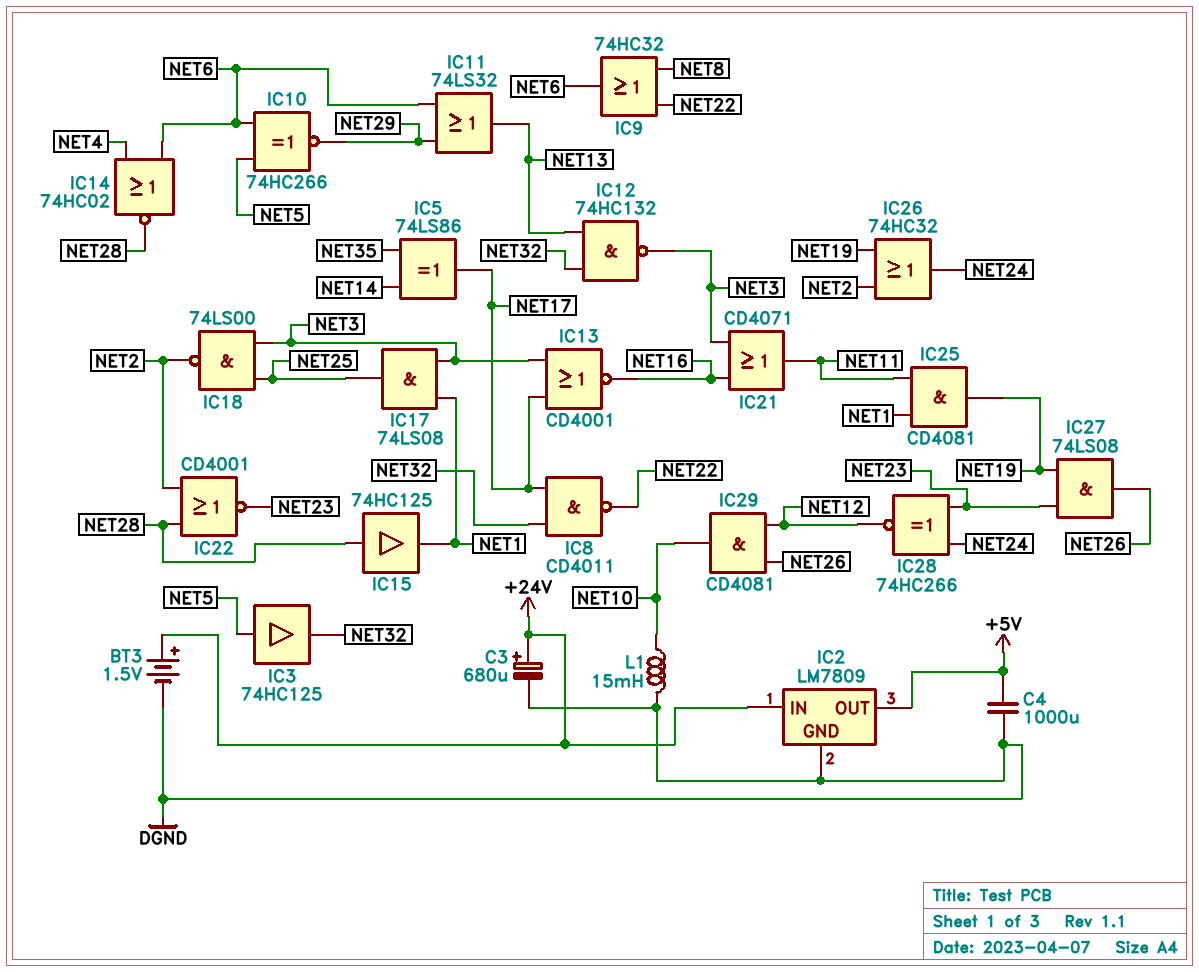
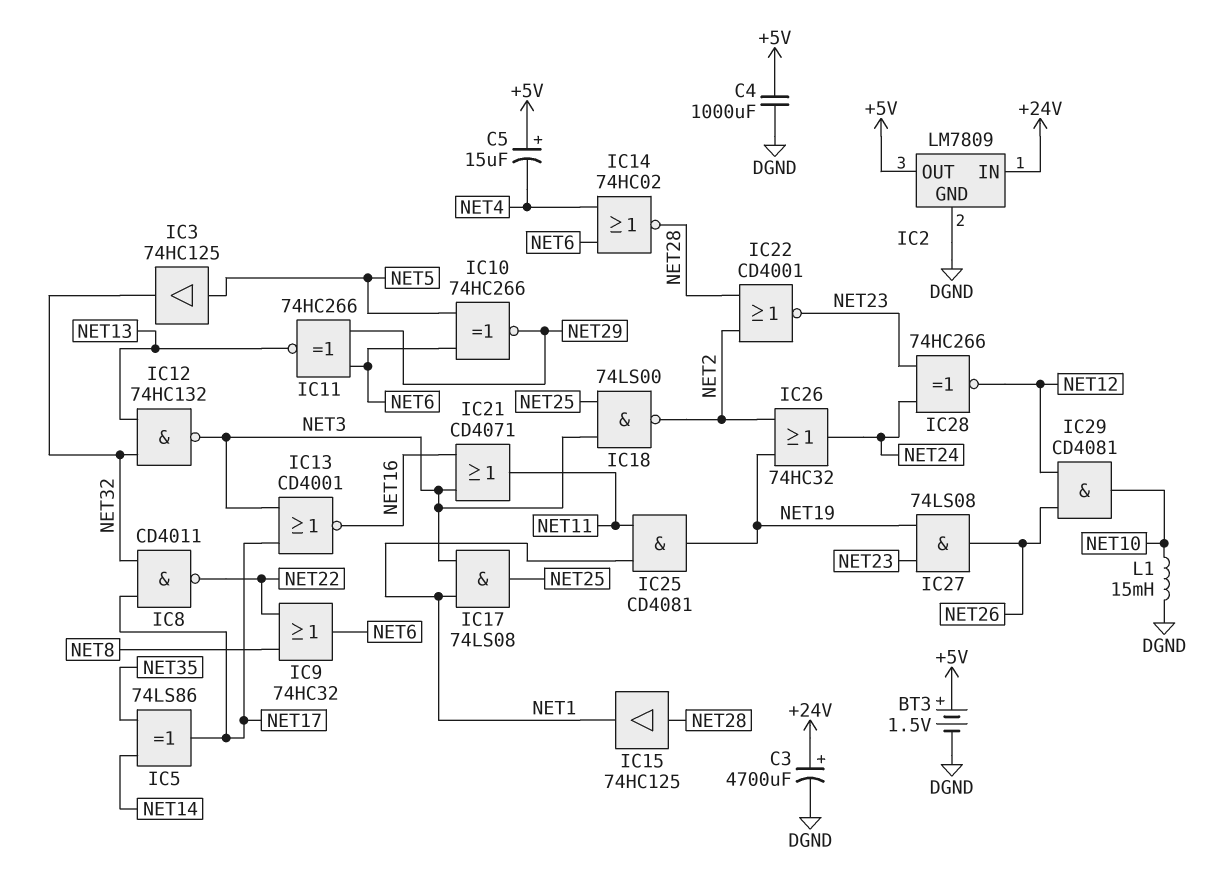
BT3: 1.5V (plus +24V, minus DGND) -> 1.5V (plus +5V, minus DGND)
C3: 680uF (plus +24V, minus DGND) -> 4700uF (plus +24V, minus DGND)
C5: none -> 15uF (plus +5V, minus NET4)
IC11: OR 74LS32 (in NET6, in NET29, out NET13) -> XNOR 74HC266 (in NET6, in NET29, out NET13)

